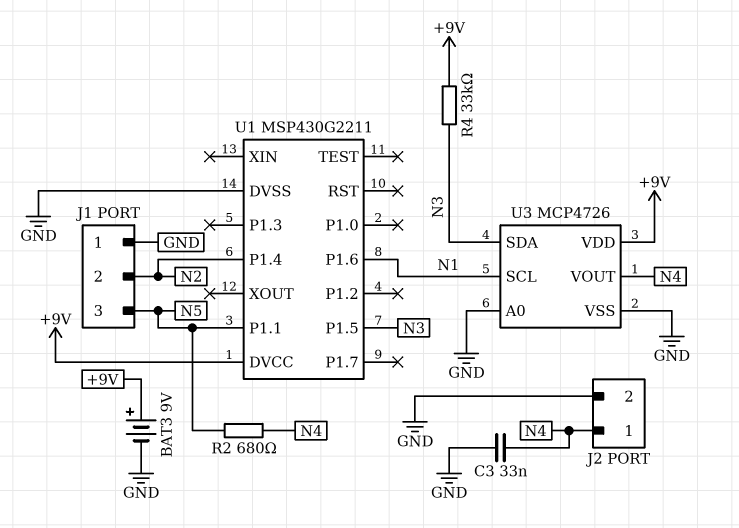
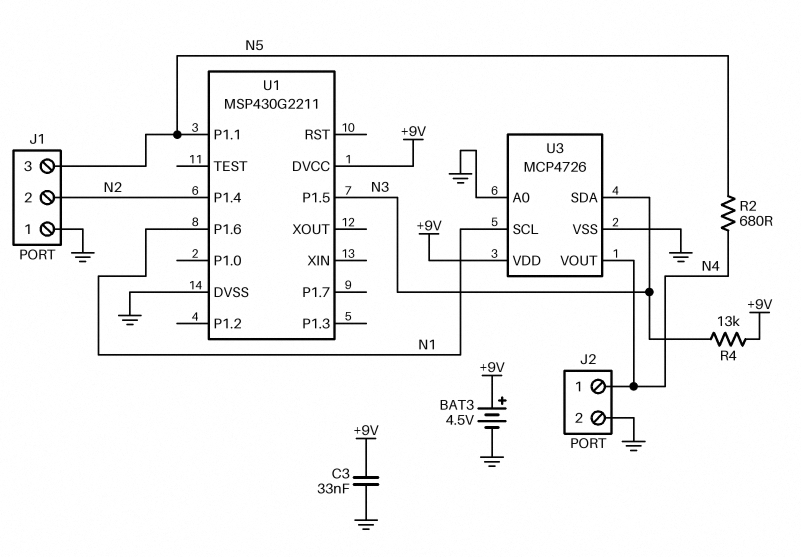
BAT3: 9V (plus +9V, minus GND) -> 4.5V (plus +9V, minus GND)
C3: 33nF (GND, N4) -> 33nF (+9V, GND)
R4: 33k (+9V, N3) -> 13k (+9V, N3)

